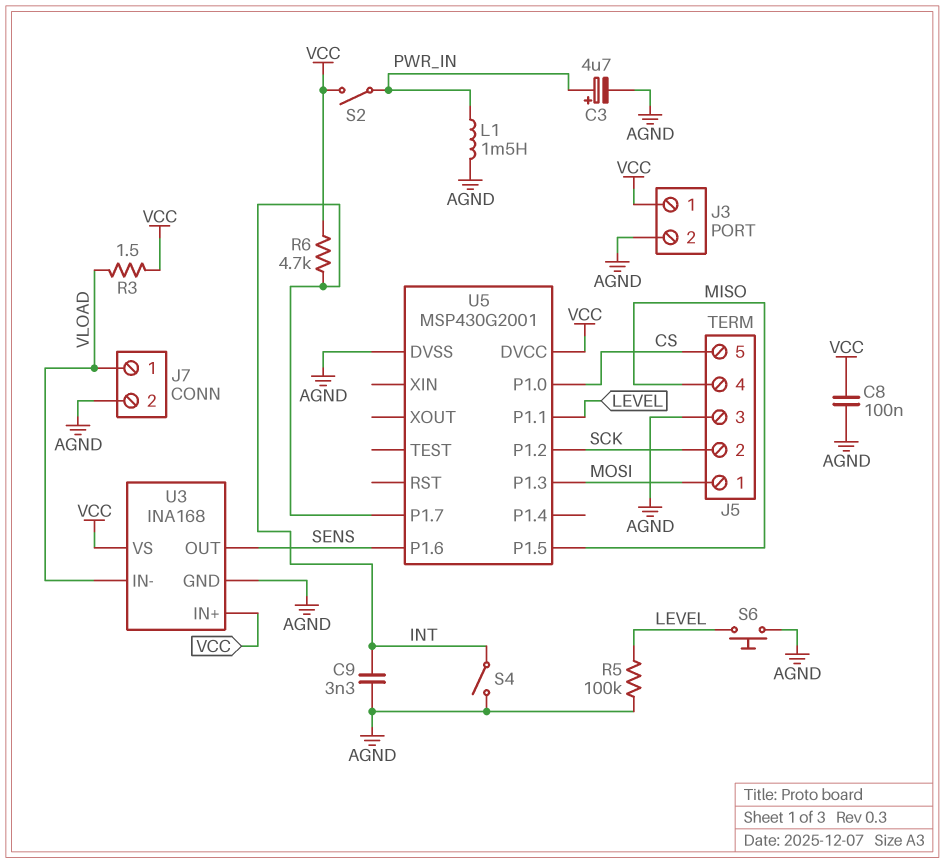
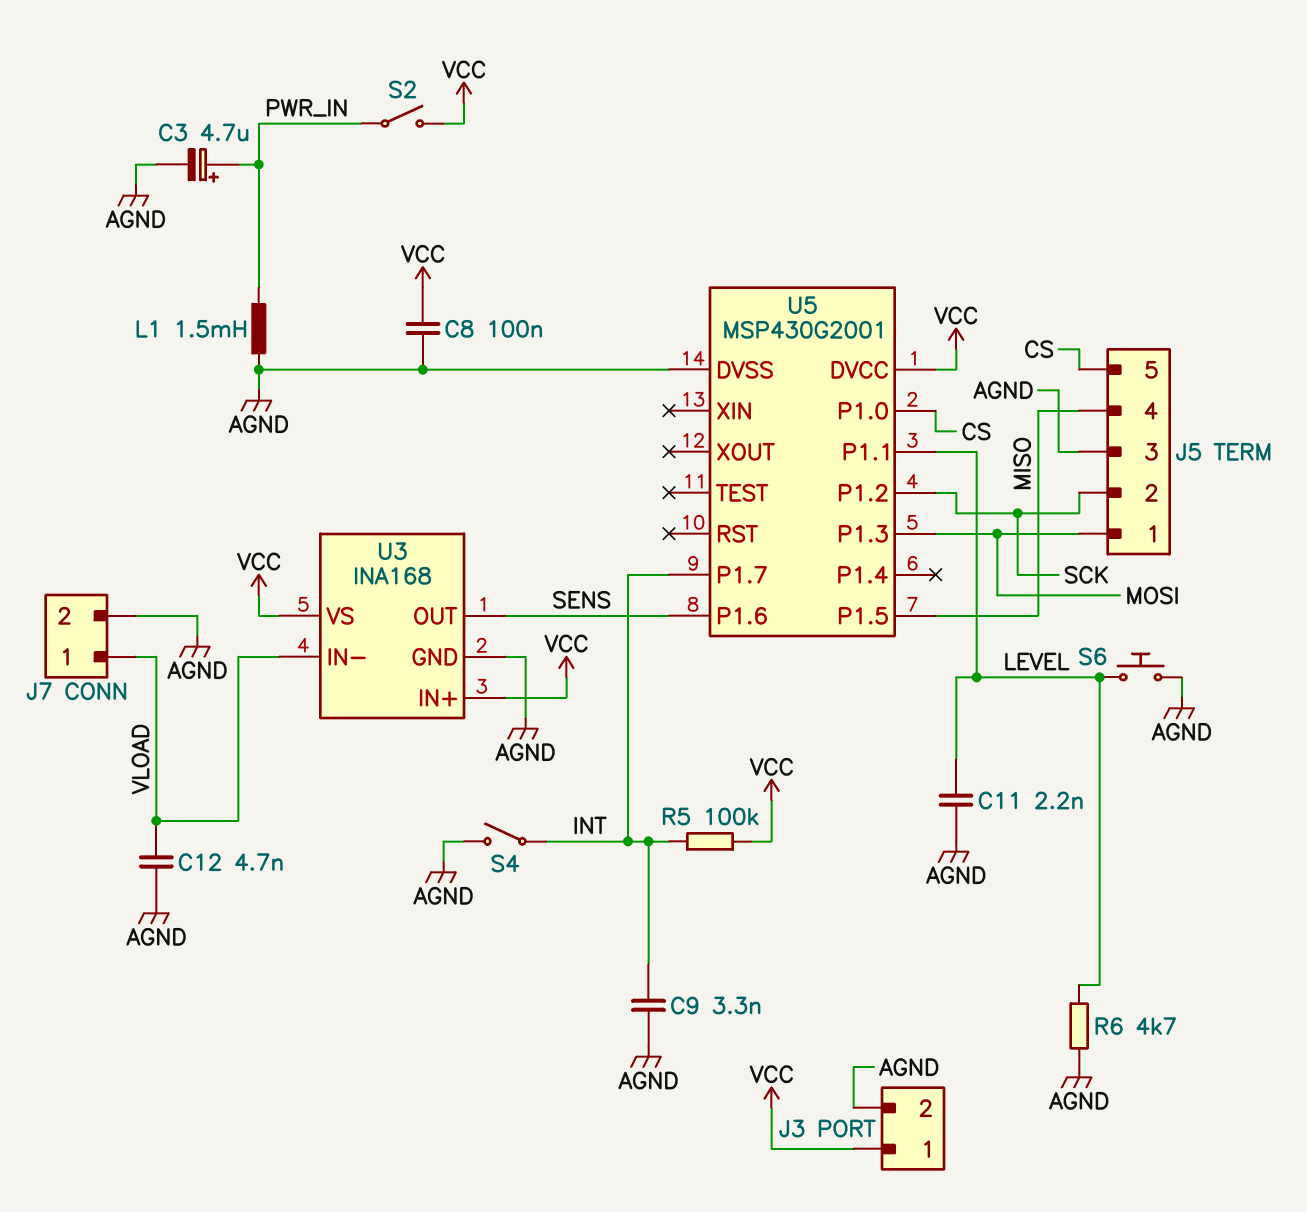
C11: none -> 2.2nF (AGND, LEVEL)
C12: none -> 4.7nF (AGND, VLOAD)
R3: 1.5 (VCC, VLOAD) -> none
R5: 100k (AGND, LEVEL) -> 100k (INT, VCC)
R6: 4.7k (INT, VCC) -> 4.7k (AGND, LEVEL)

